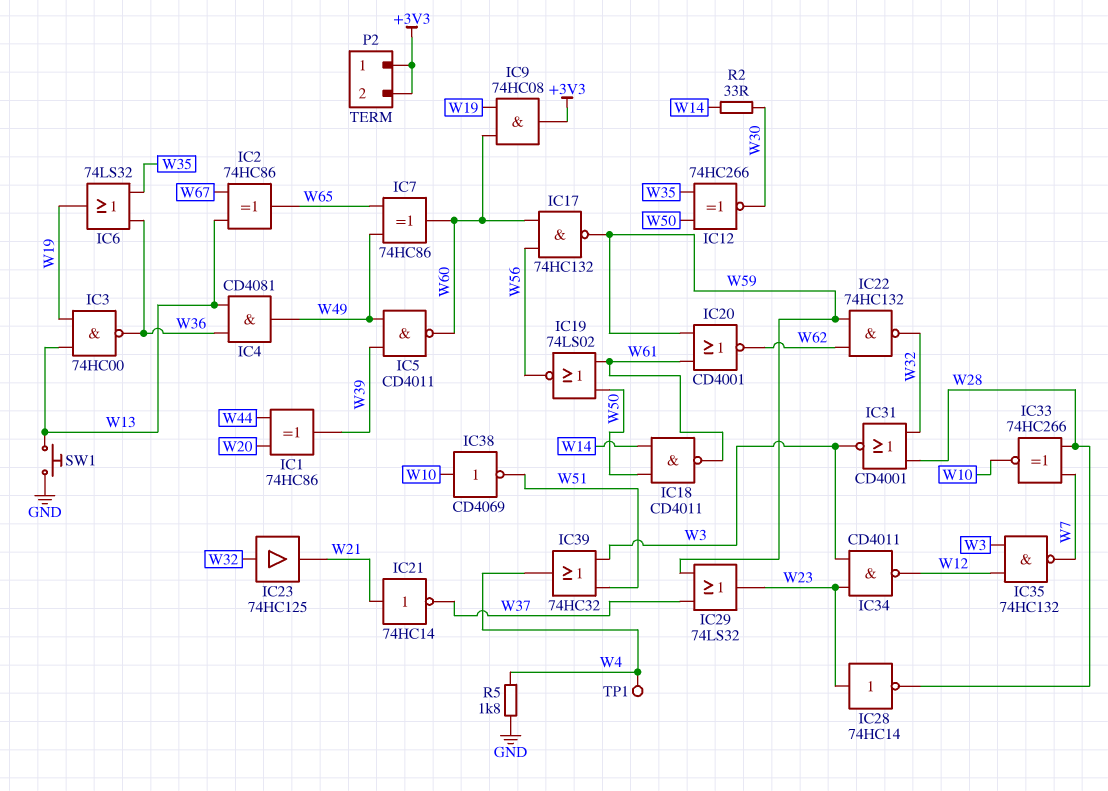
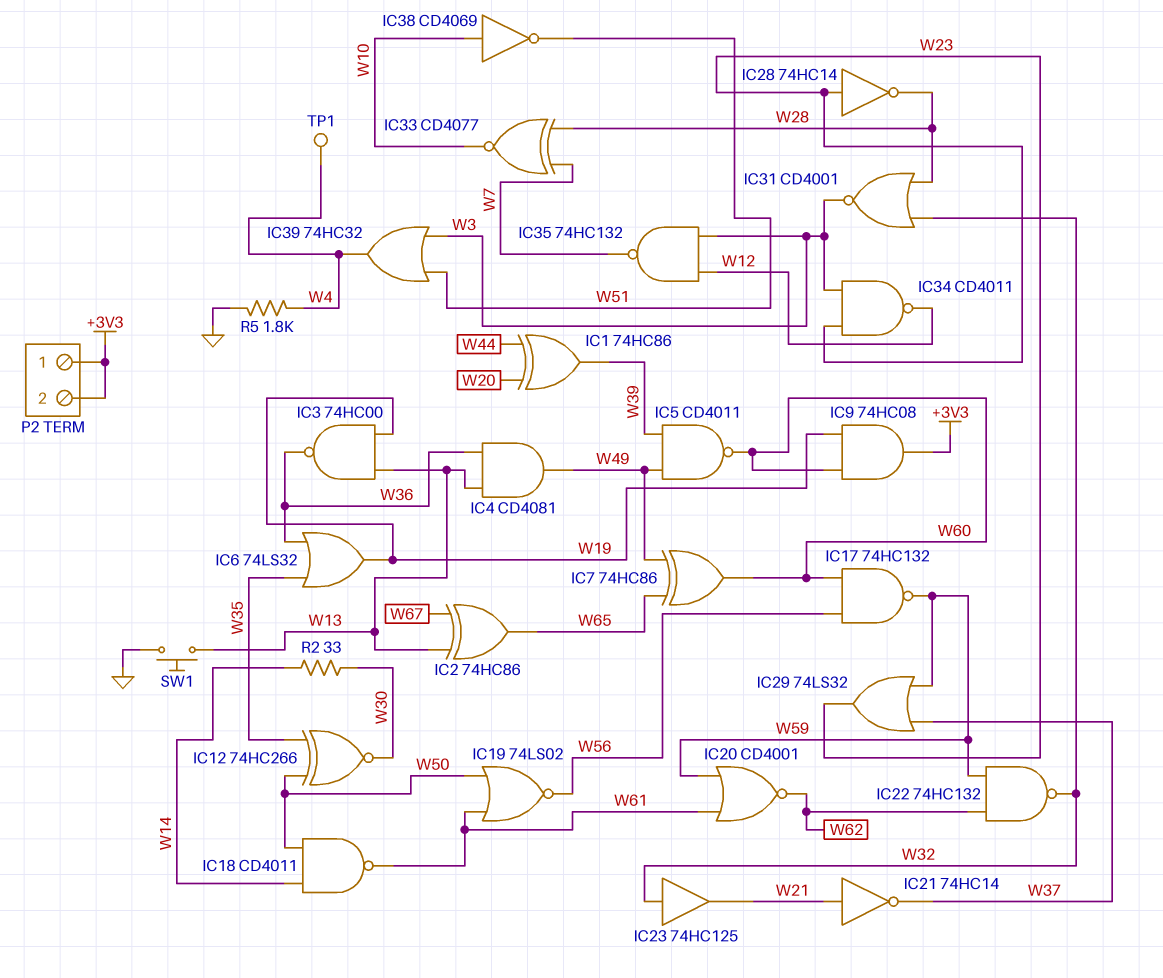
IC33: XNOR 74HC266 (in W7, in W28, out W10) -> XNOR CD4077 (in W7, in W28, out W10)

